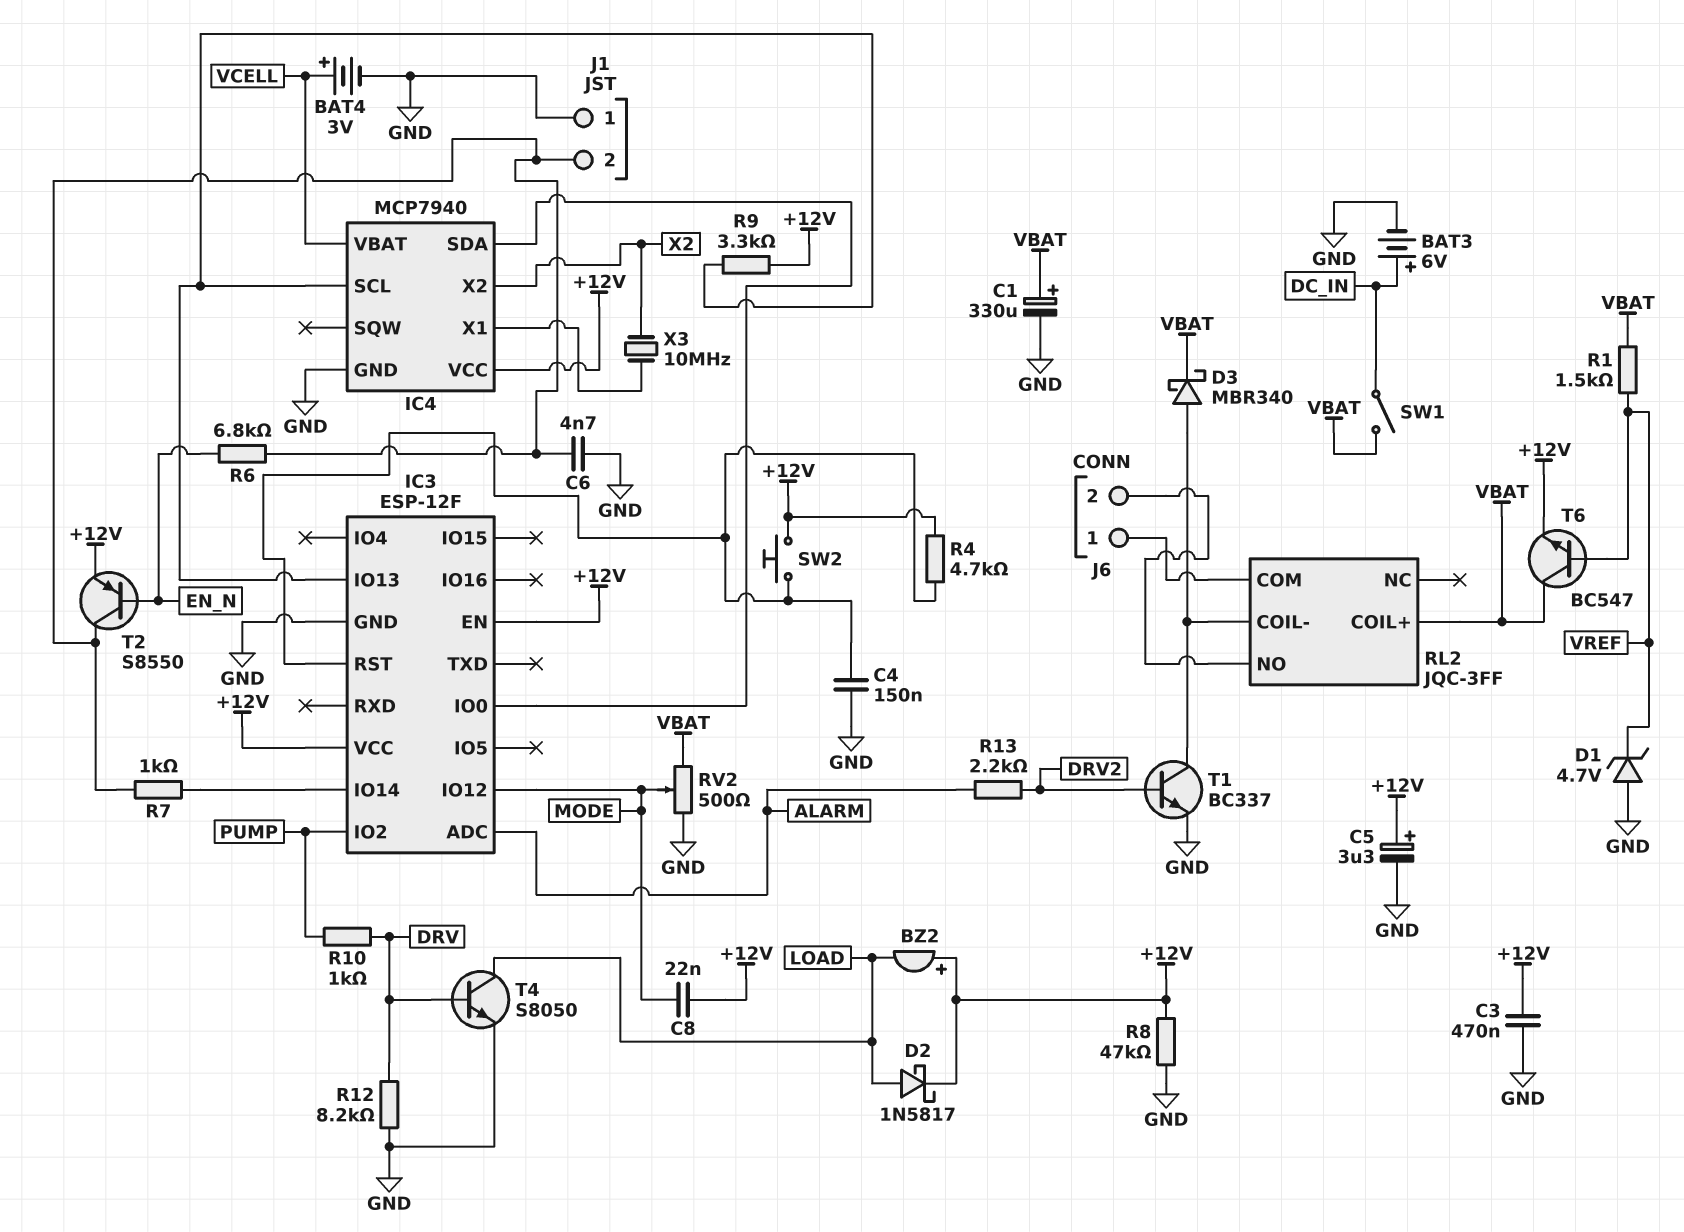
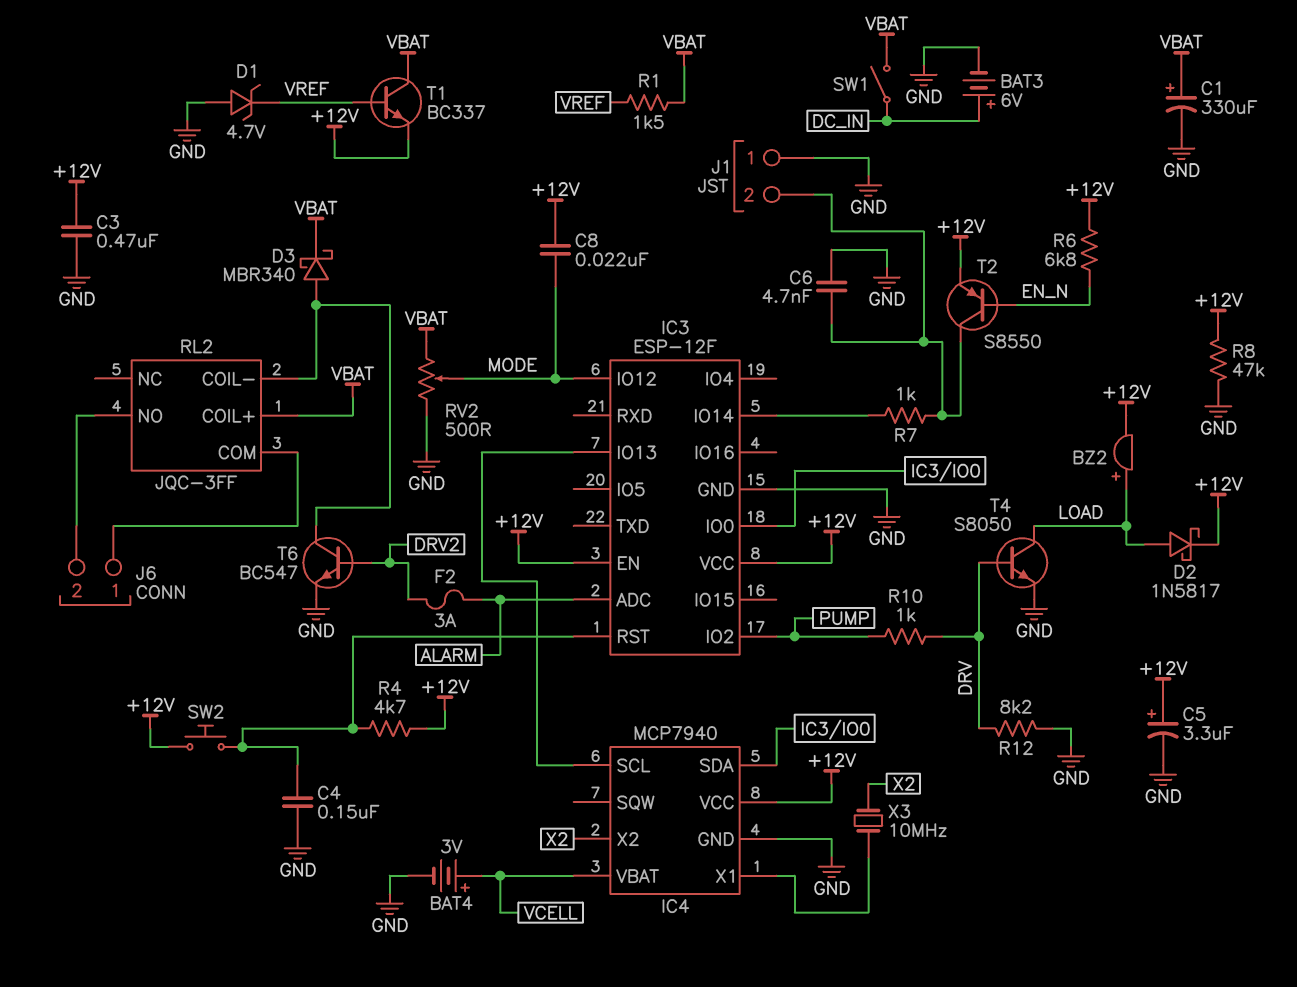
BZ2: buzzer (plus +12V, minus LOAD) -> buzzer (plus LOAD, minus +12V)
F2: none -> 3A (ALARM, DRV2)
R6: 6.8k (EN_N, J1/2) -> 6.8k (+12V, EN_N)
R9: 3.3k (+12V, IC3/IO13) -> none
R13: 2.2k (ALARM, DRV2) -> none
T1: NPN BC337 (B DRV2, C RL2/COIL-, E GND) -> NPN BC337 (B VREF, C VBAT, E +12V)
T6: NPN BC547 (B VREF, C VBAT, E +12V) -> NPN BC547 (B DRV2, C RL2/COIL-, E GND)

